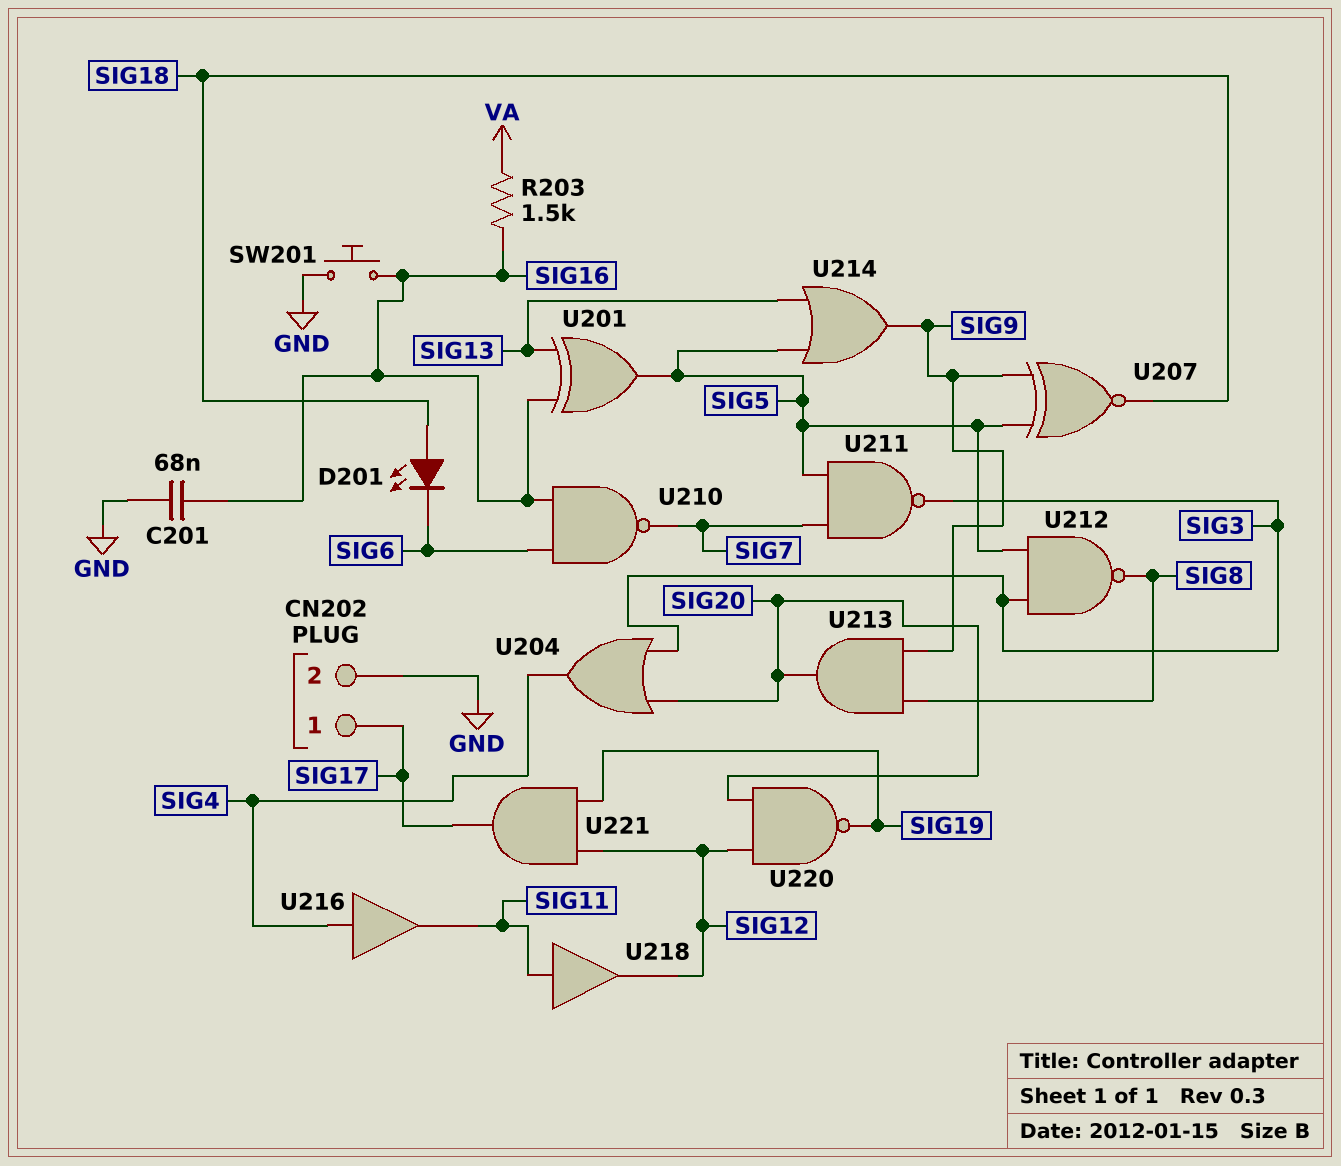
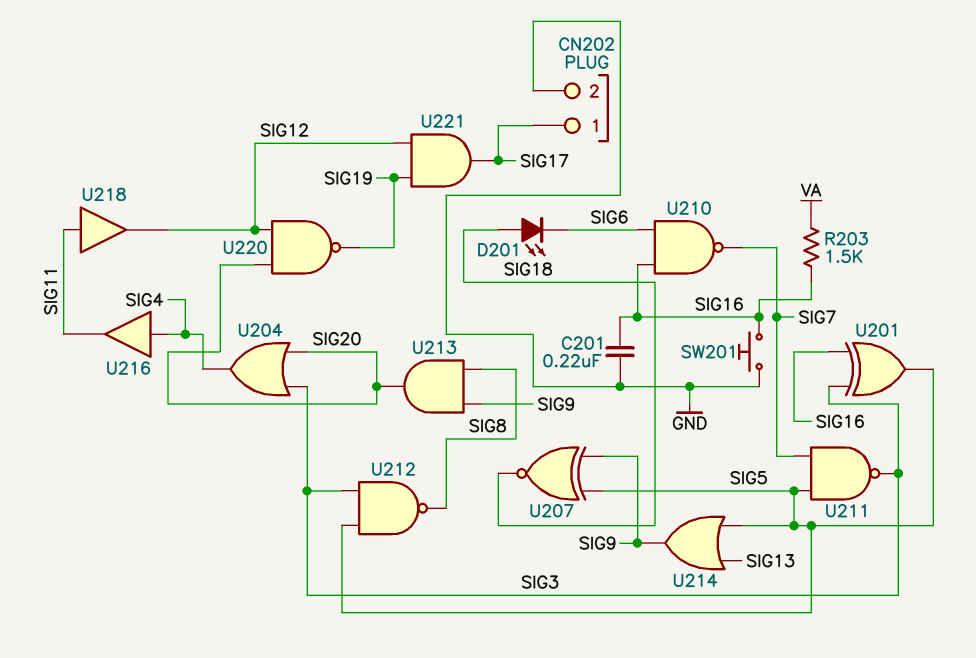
C201: 68nF (GND, SIG16) -> 220nF (GND, SIG16)
U201: XOR (in SIG13, in SIG16, out SIG5) -> XOR (in SIG3, in SIG16, out SIG5)

